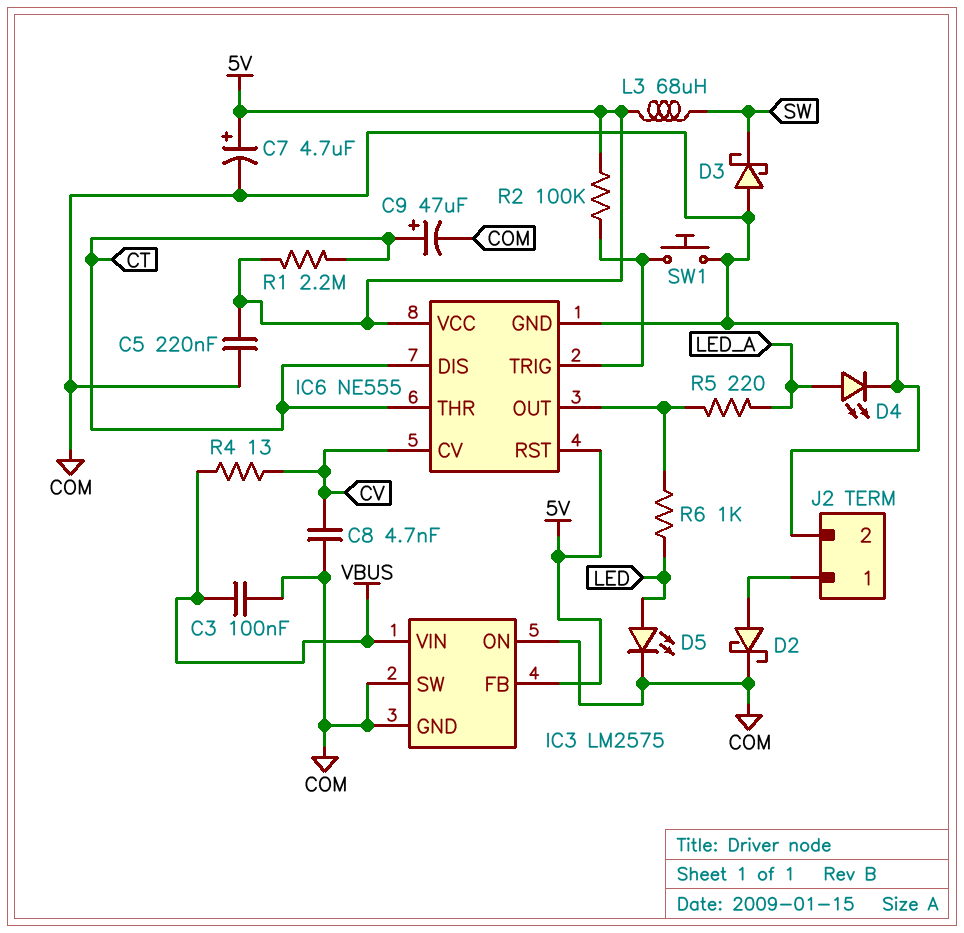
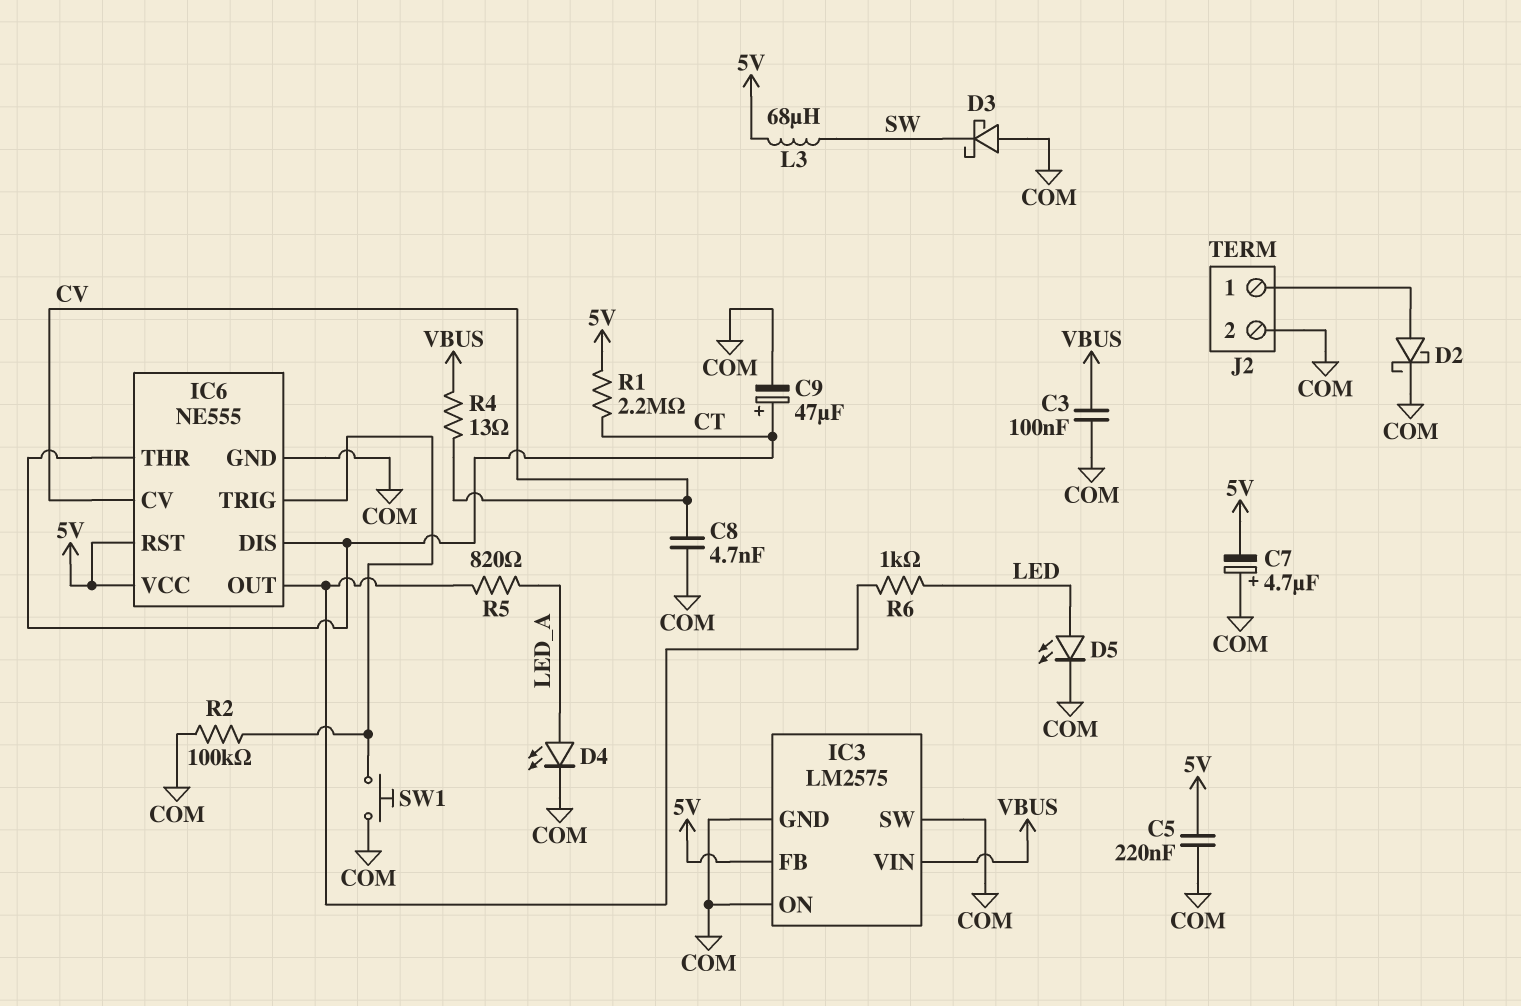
C7: 4.7uF (plus 5V, minus COM) -> 4.7uF (plus COM, minus 5V)
R2: 100k (5V, IC6/TRIG) -> 100k (COM, IC6/TRIG)
R5: 220 (IC6/OUT, LED_A) -> 820 (IC6/OUT, LED_A)

